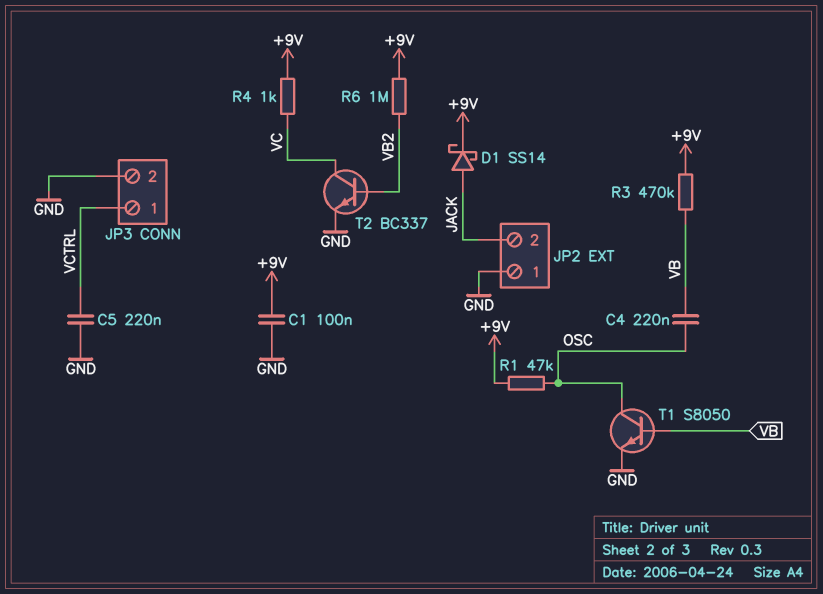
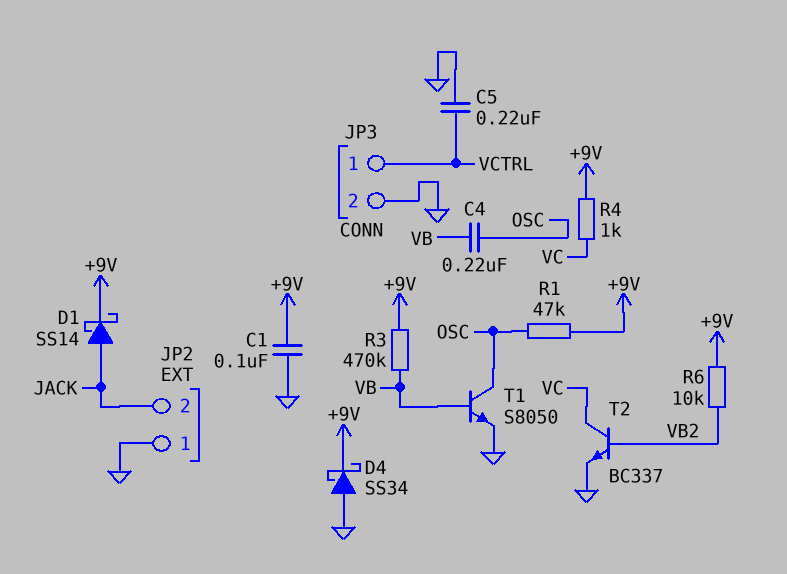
D4: none -> schottky SS34 (A GND, K +9V)
R6: 1M (+9V, VB2) -> 10k (+9V, VB2)

